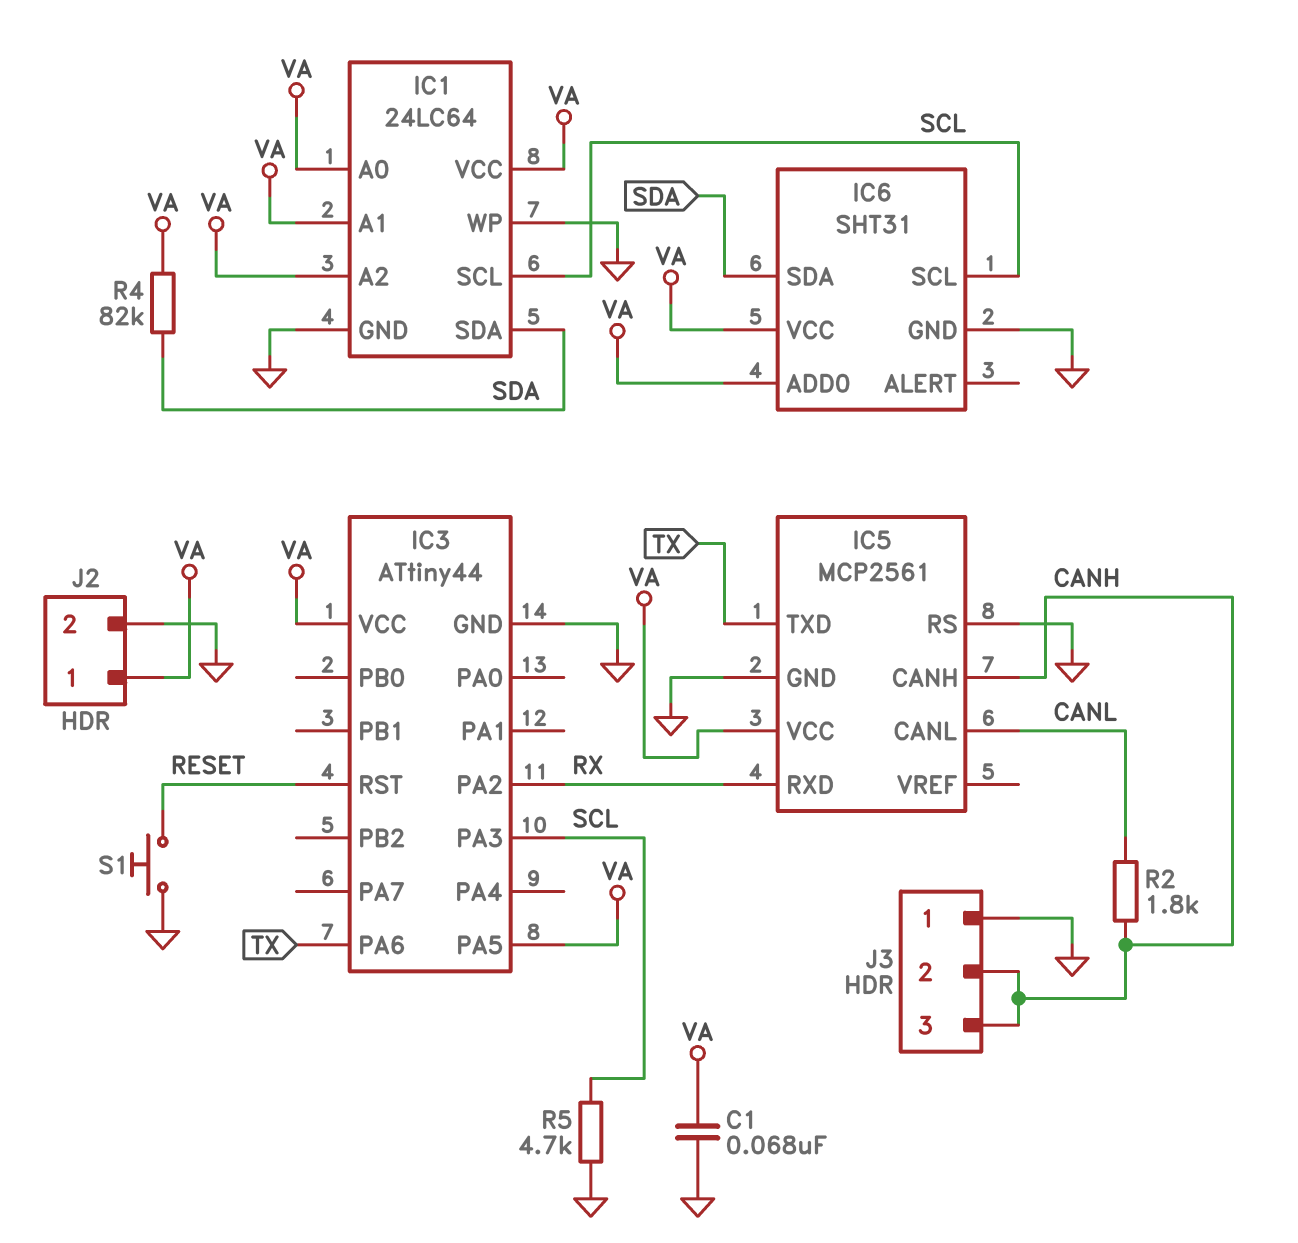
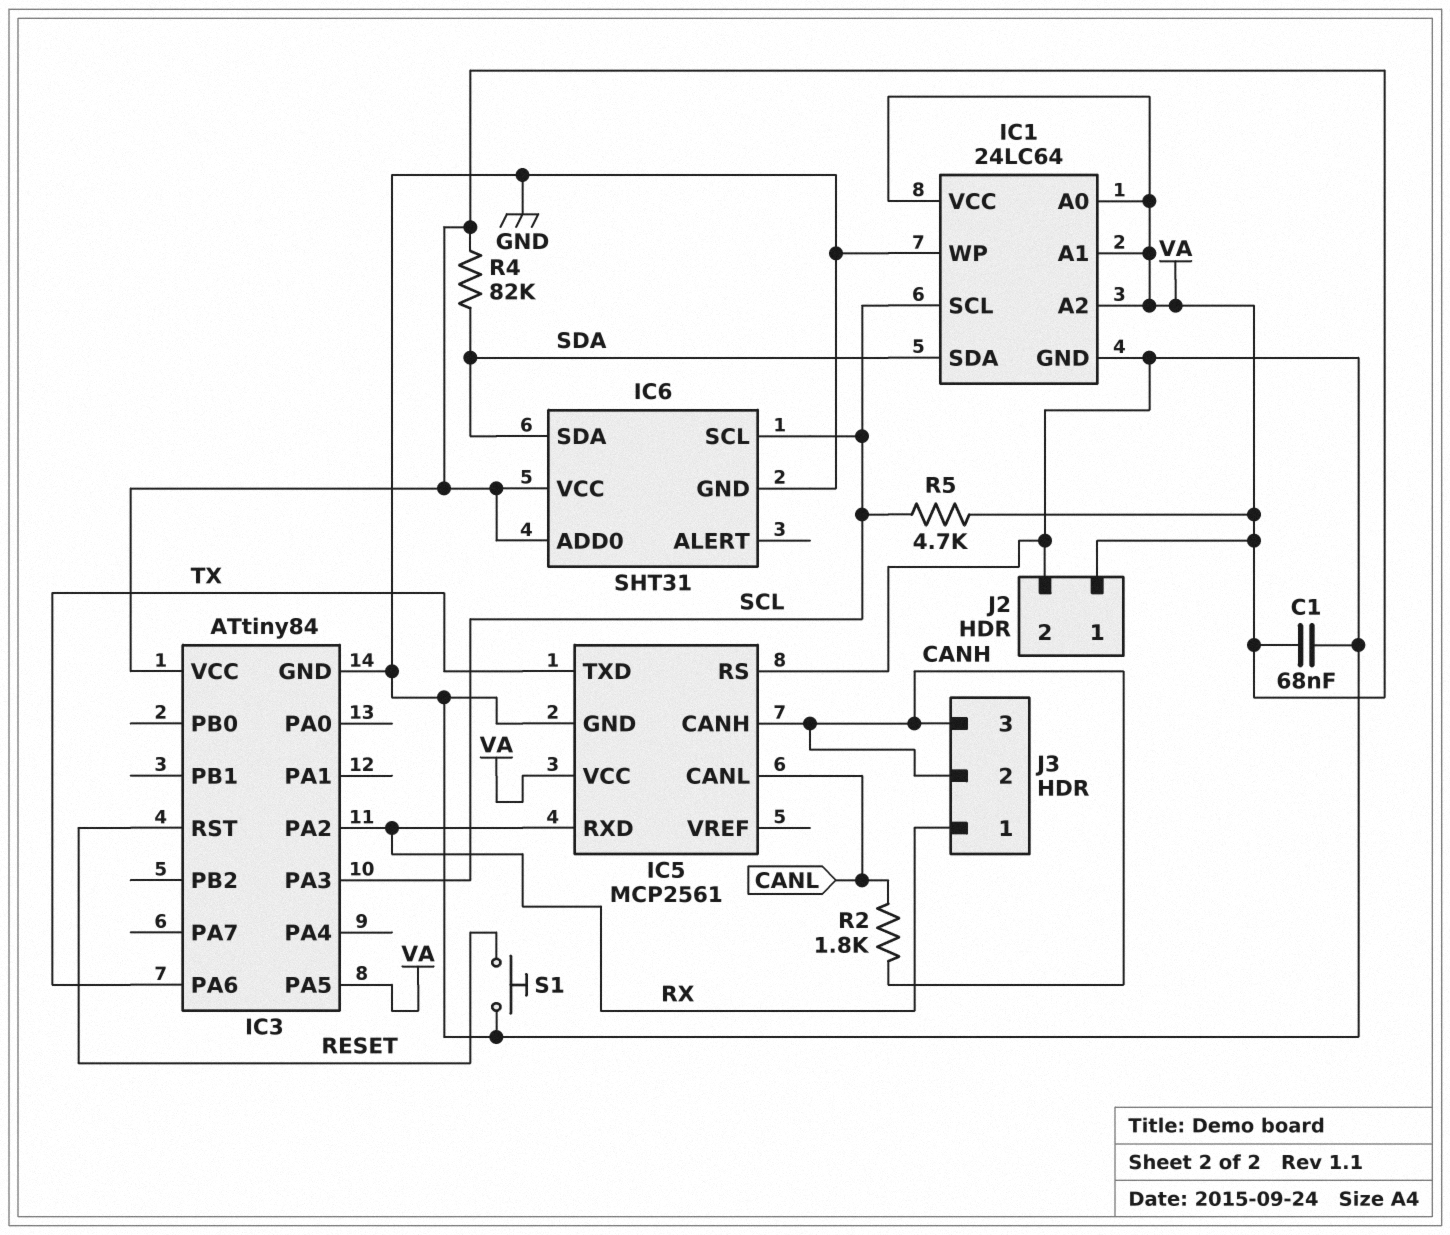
IC3: ATtiny44 -> ATtiny84
J3 pin 1: GND -> RX
R5: 4.7k (GND, SCL) -> 4.7k (SCL, VA)

